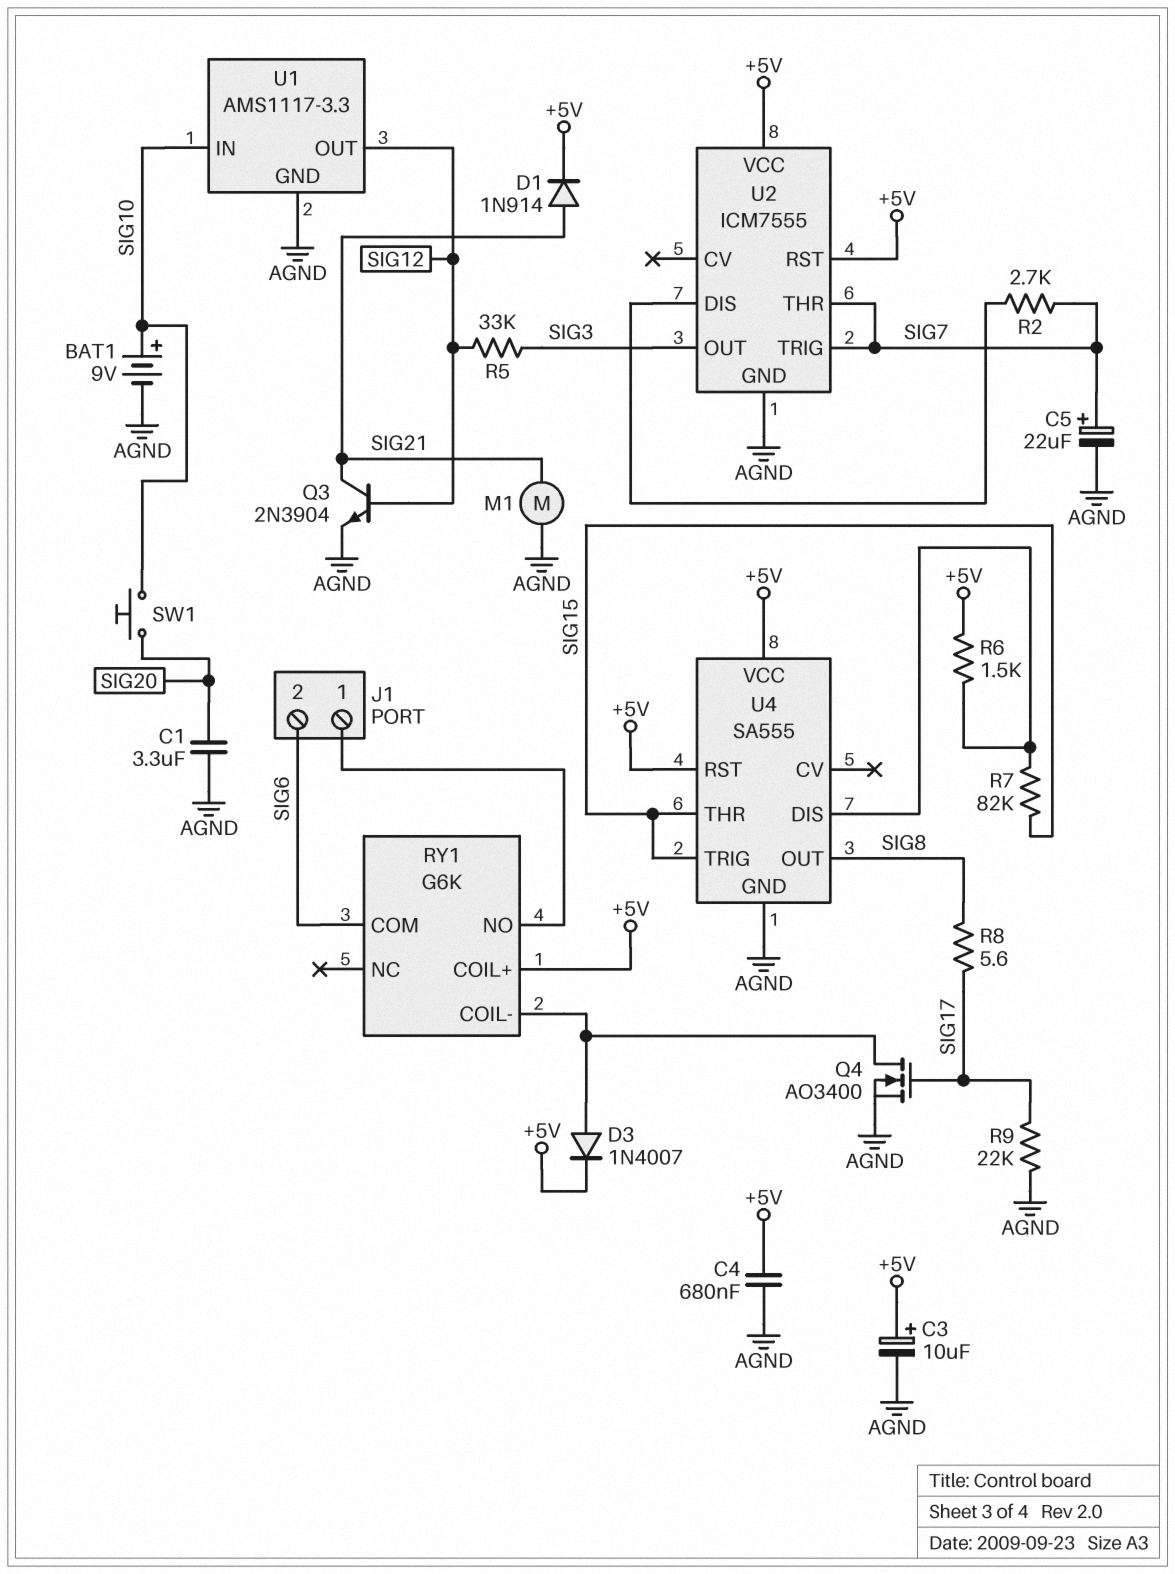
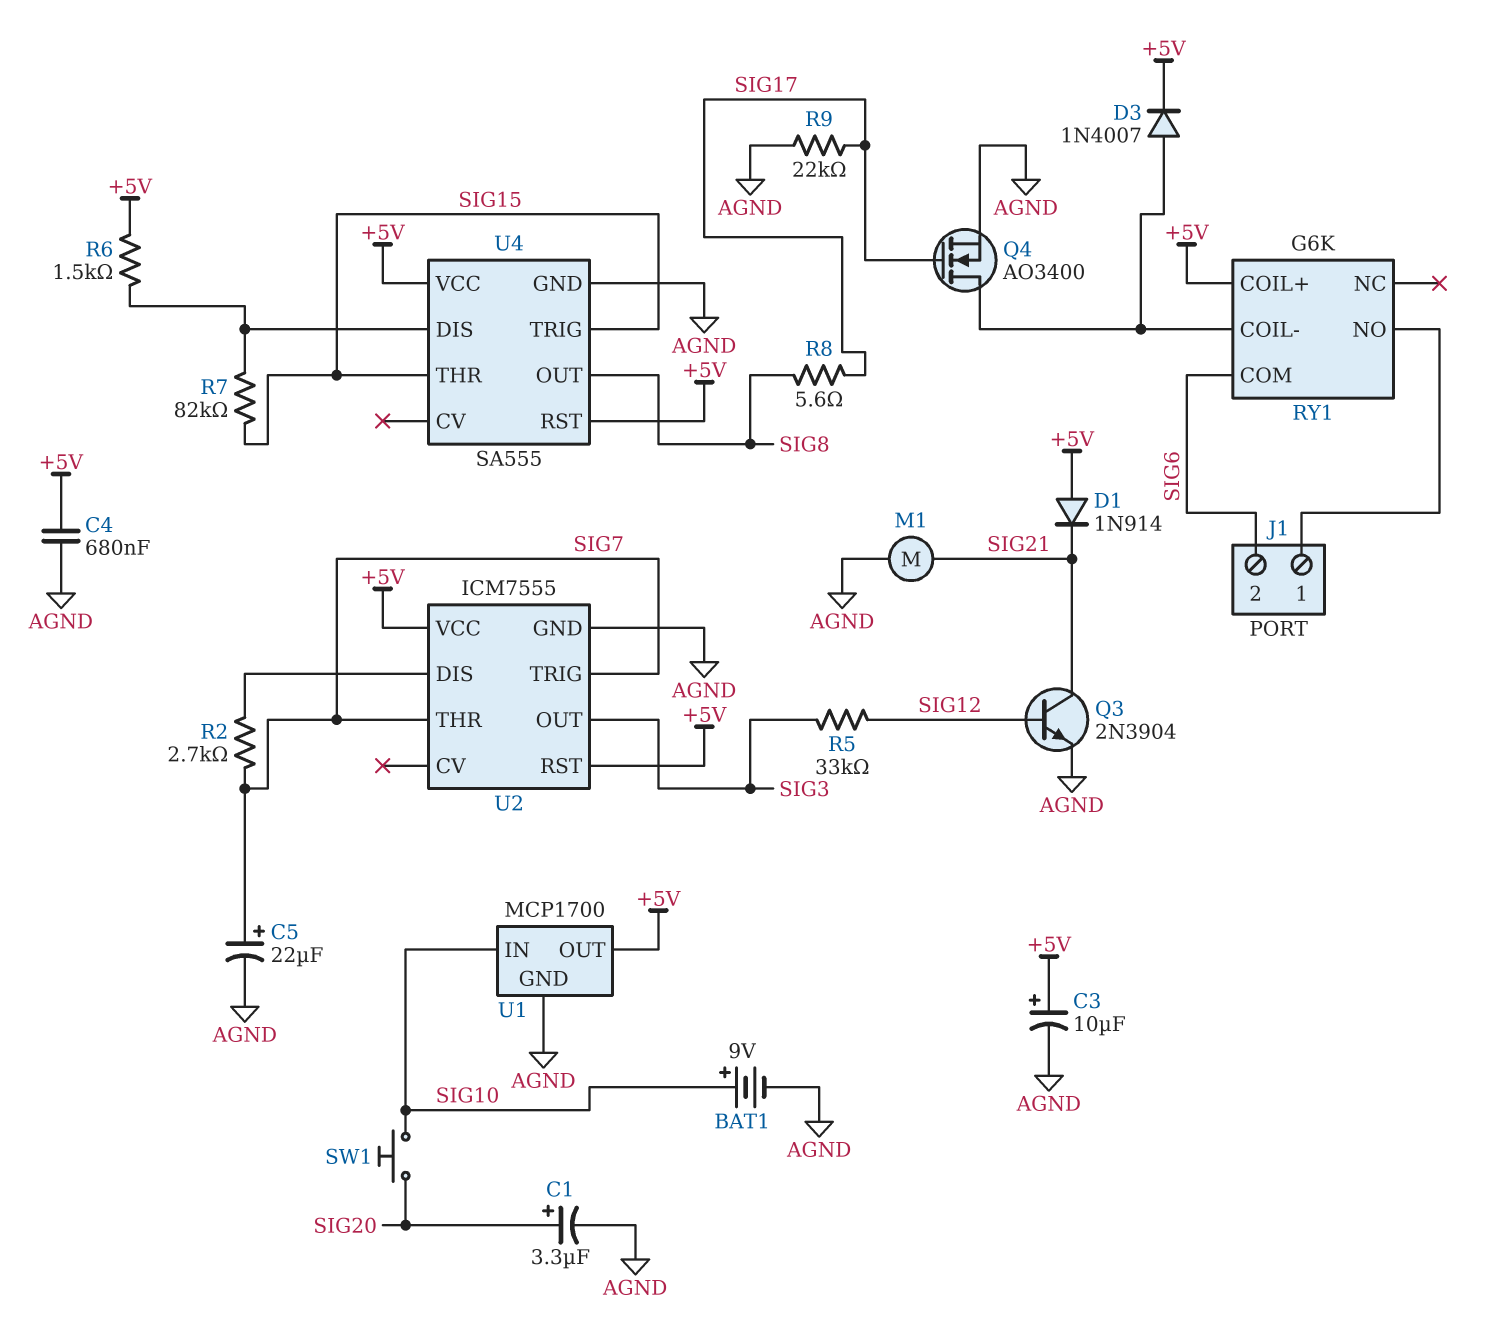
C1: 3.3uF (AGND, SIG20) -> 3.3uF (plus SIG20, minus AGND)
D1: diode 1N914 (A SIG21, K +5V) -> diode 1N914 (A +5V, K SIG21)
U1: AMS1117-3.3 -> MCP1700
U1 pin OUT: SIG12 -> +5V

